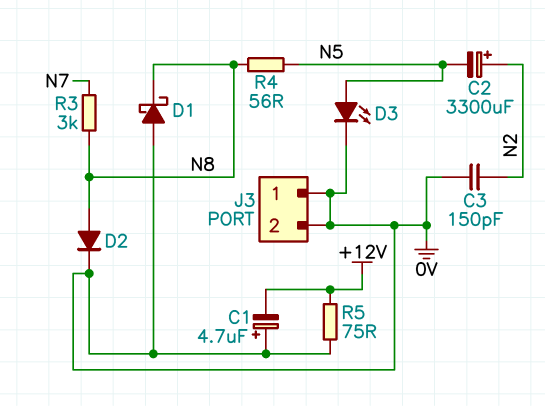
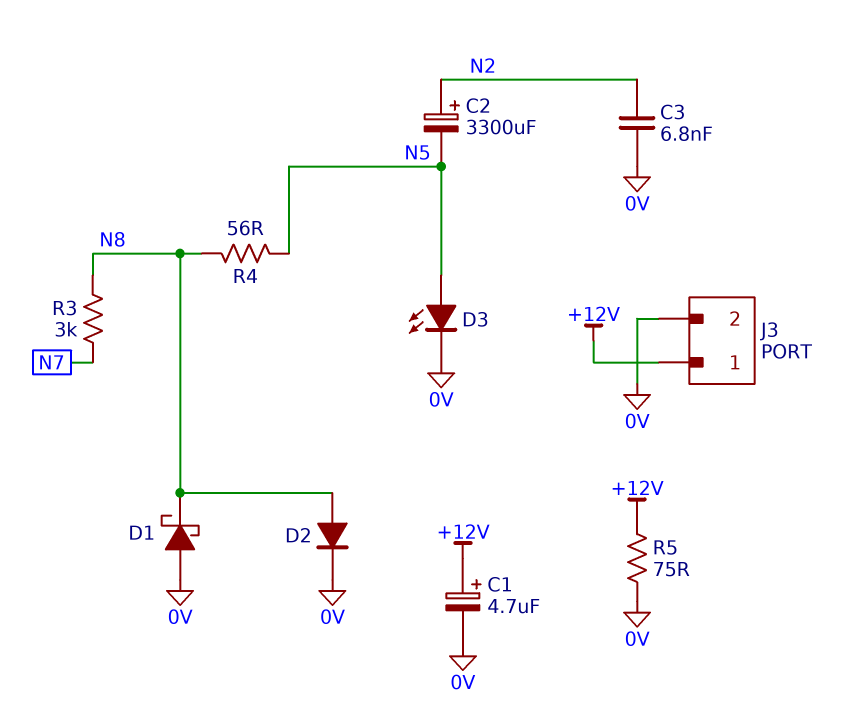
C1: 4.7uF (plus 0V, minus +12V) -> 4.7uF (plus +12V, minus 0V)
C3: 150pF (0V, N2) -> 6.8nF (0V, N2)
J3 pin 1: 0V -> +12V

